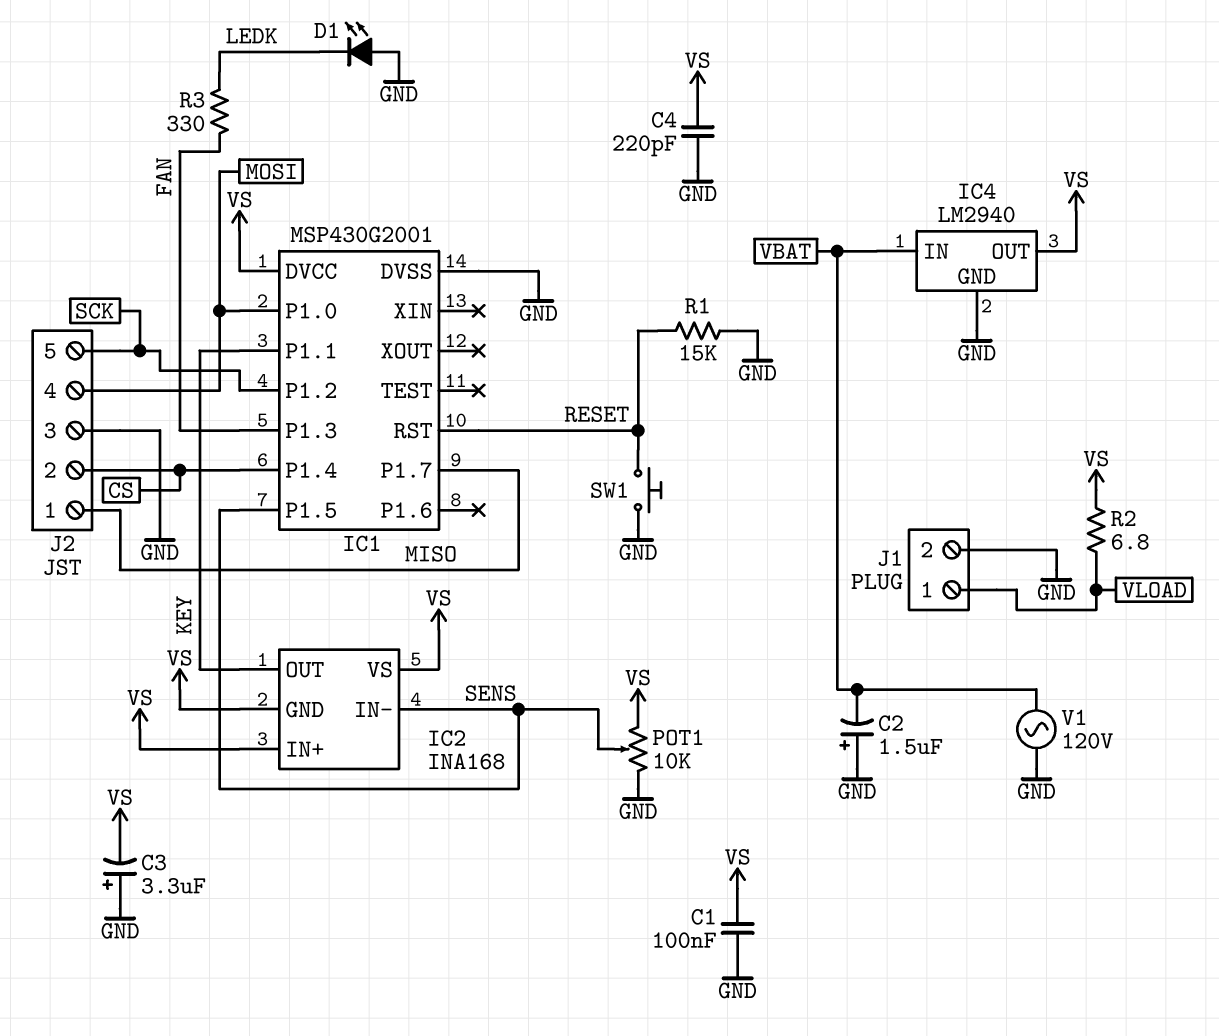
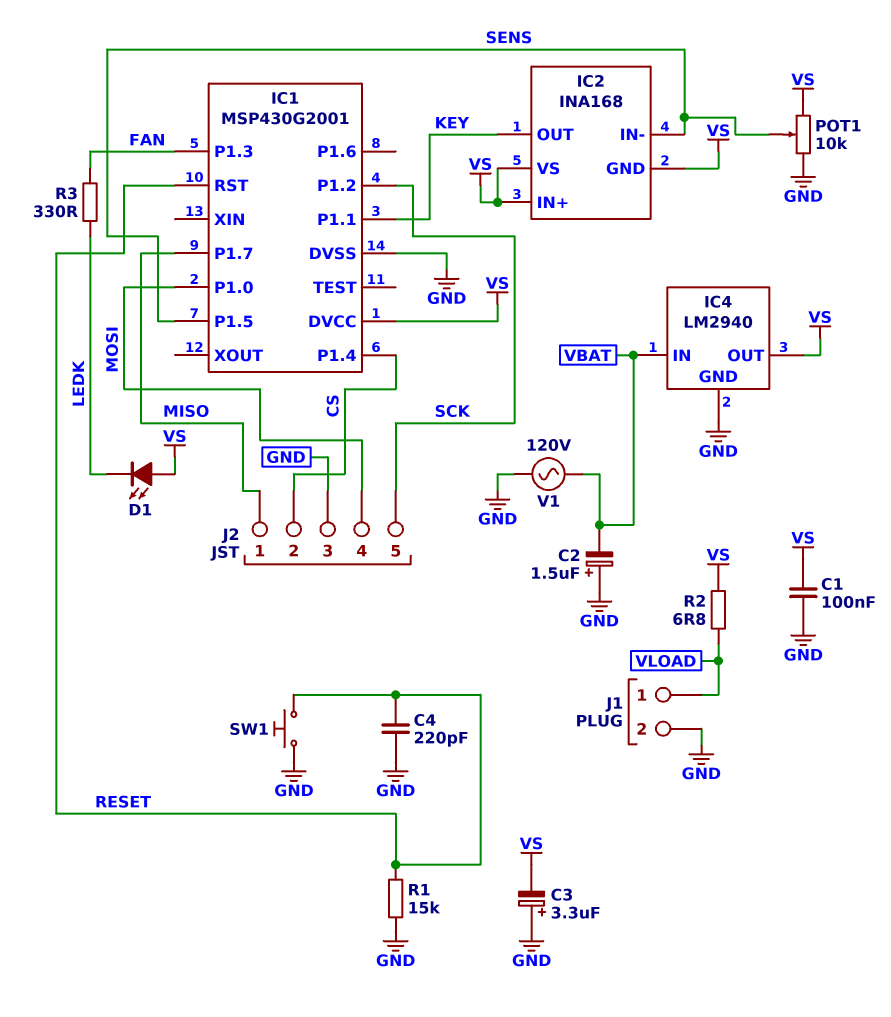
C4: 220pF (GND, VS) -> 220pF (GND, RESET)
D1: LED (A GND, K LEDK) -> LED (A VS, K LEDK)

